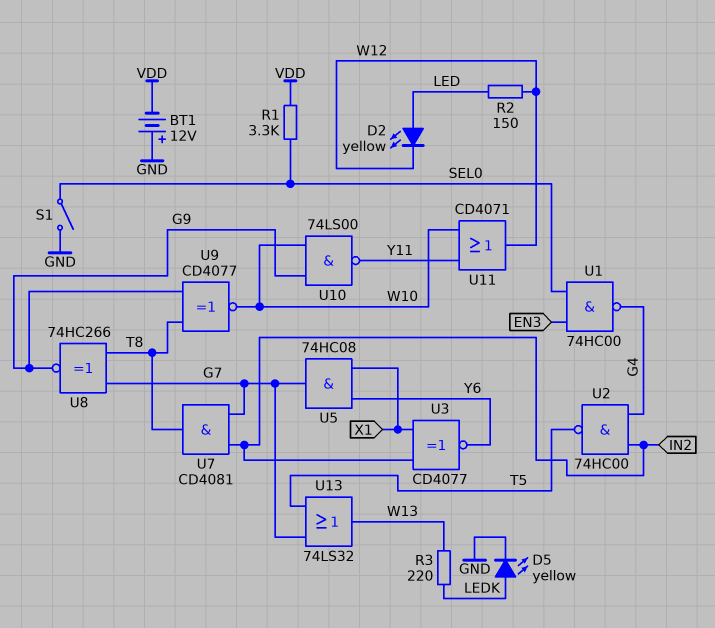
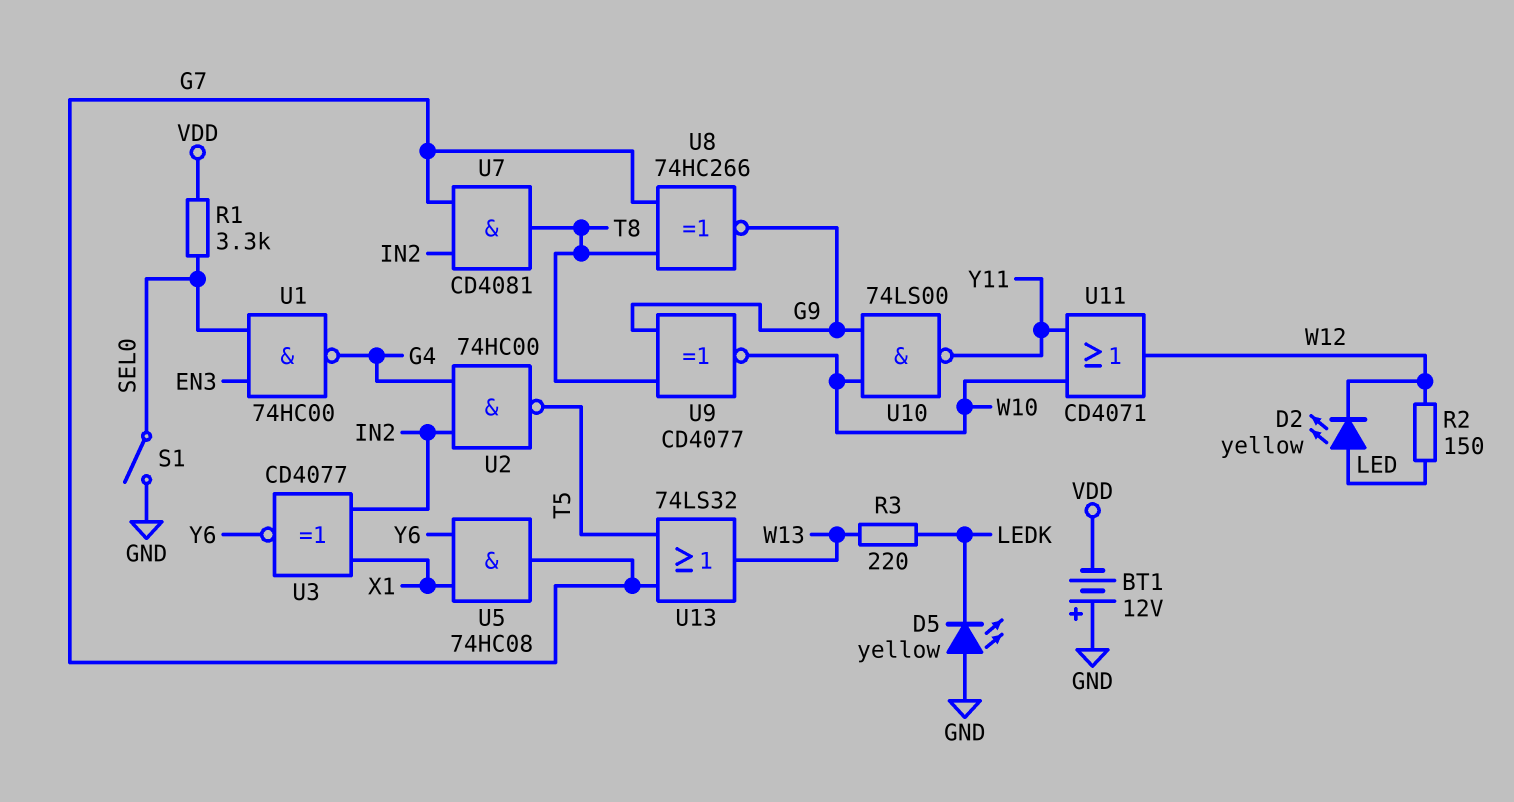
D5: LED yellow (A LEDK, K GND) -> LED yellow (A GND, K LEDK)

